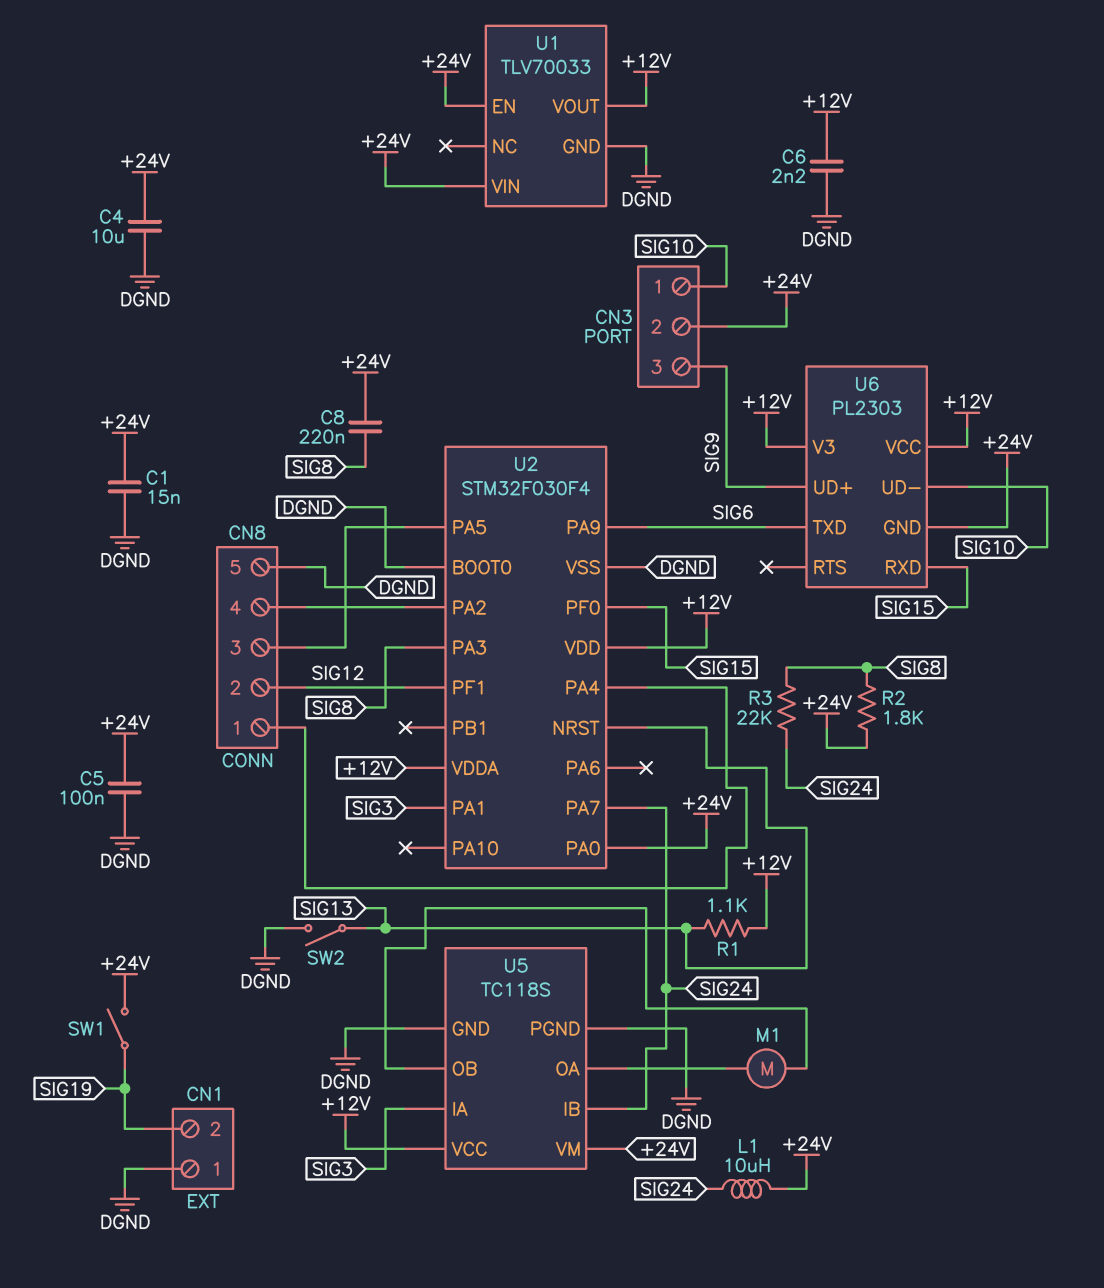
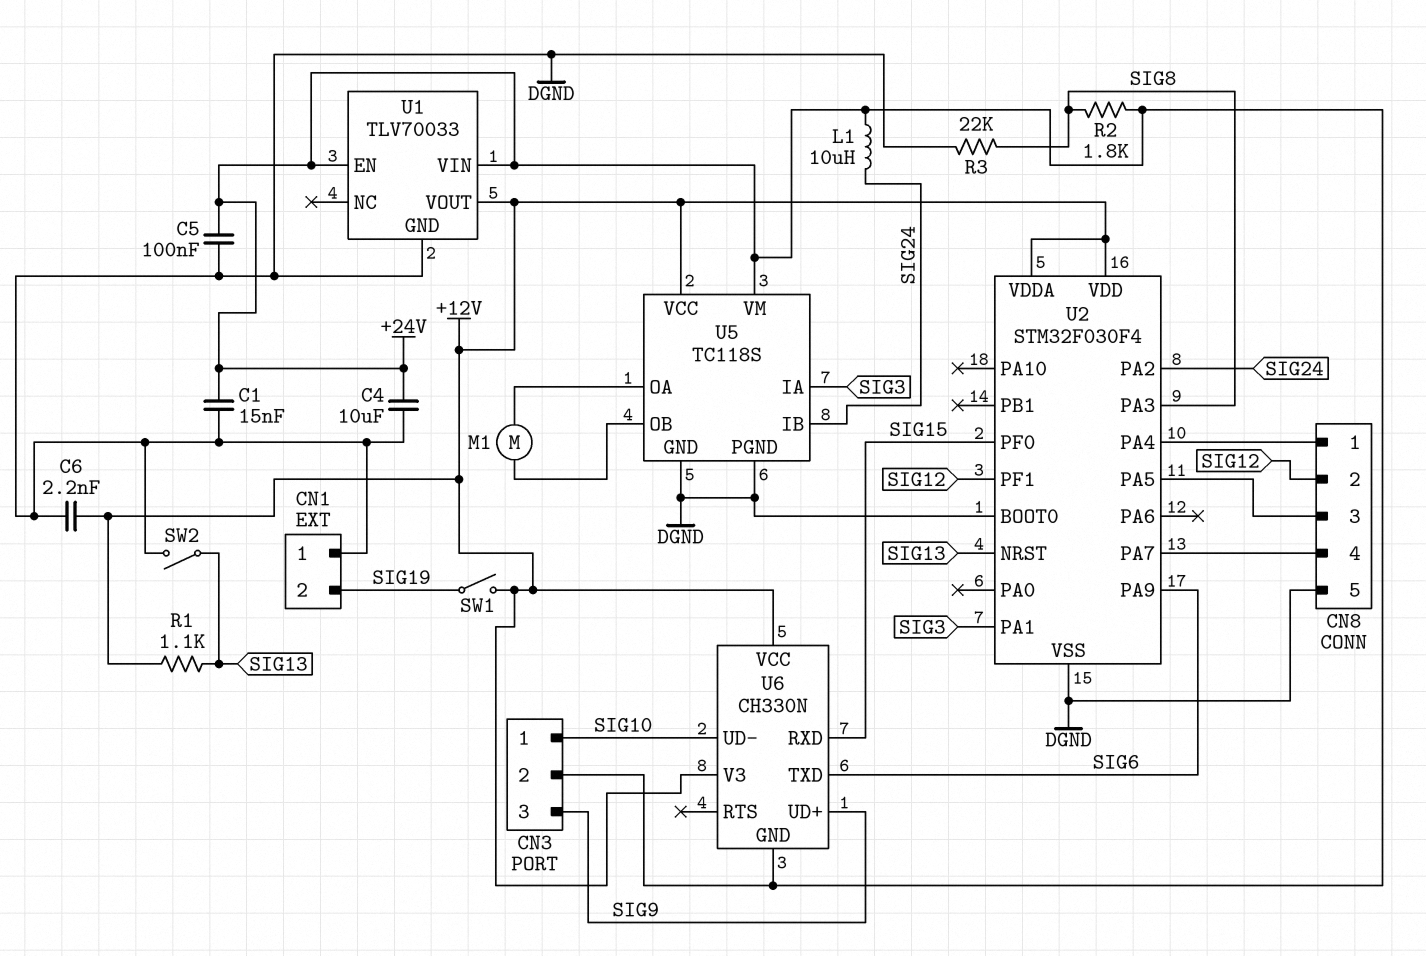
C8: 220nF (+24V, SIG8) -> none
R3: 22k (SIG8, SIG24) -> 22k (DGND, SIG8)
SW1: switch (+24V, SIG19) -> switch (+12V, SIG19)
U2 pin PA0: +24V -> none
U2 pin PA2: CN8/4 -> SIG24
U2 pin PA7: SIG24 -> CN8/4
U6: PL2303 -> CH330N

